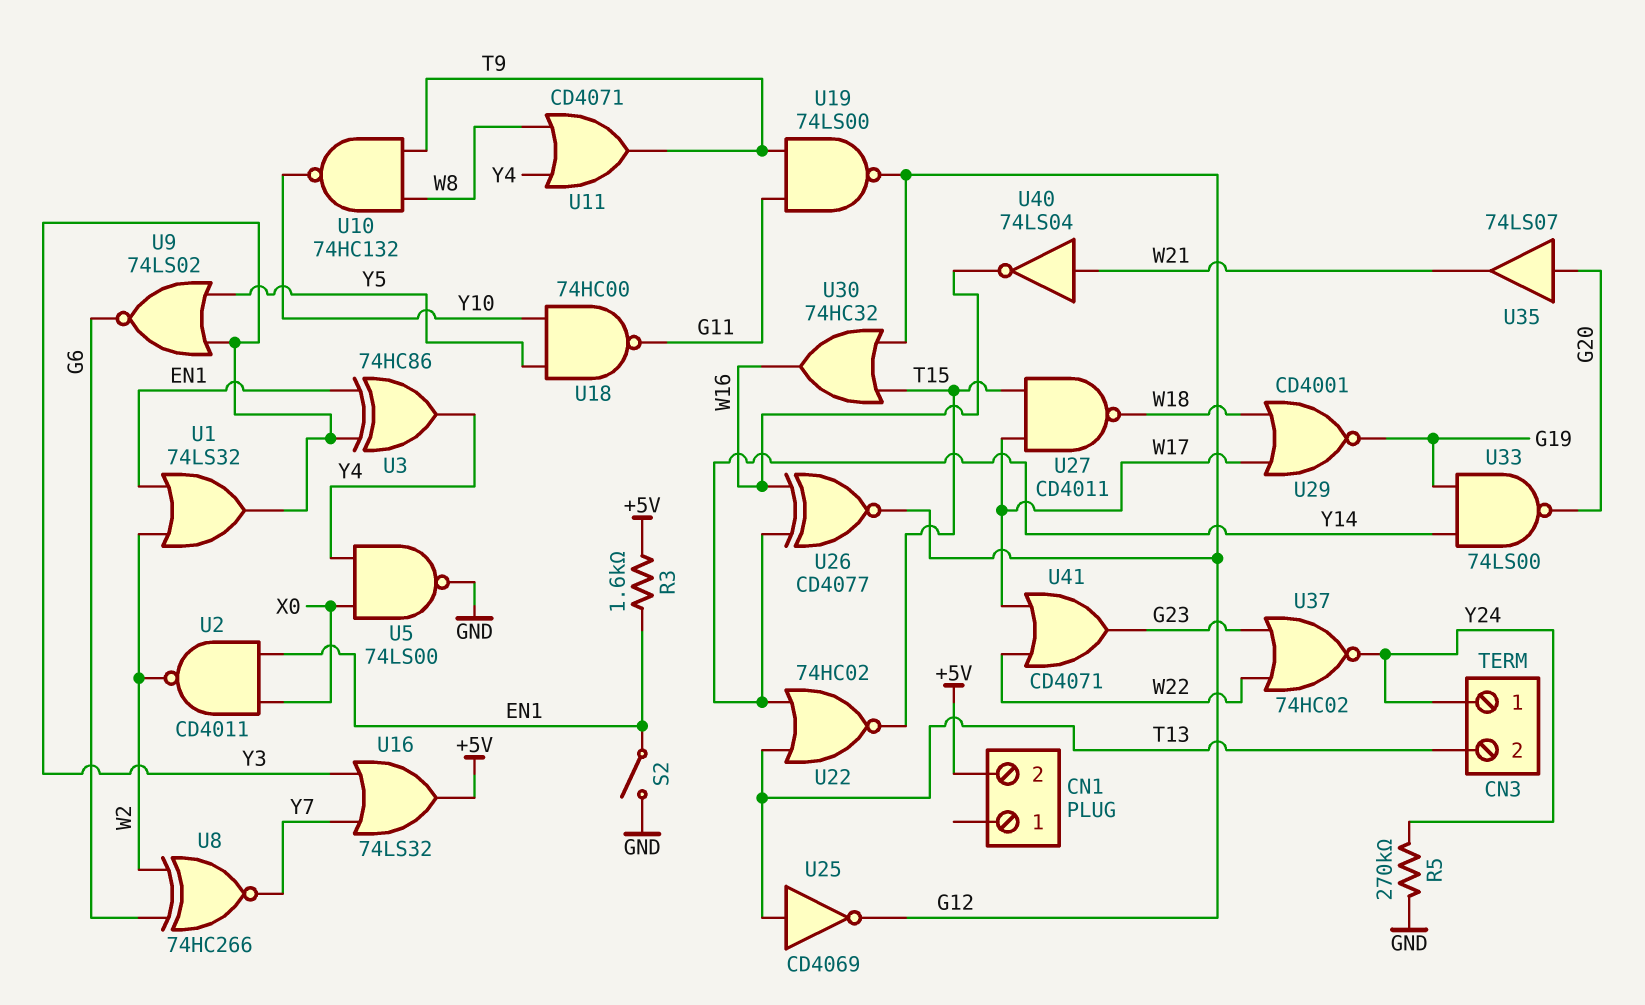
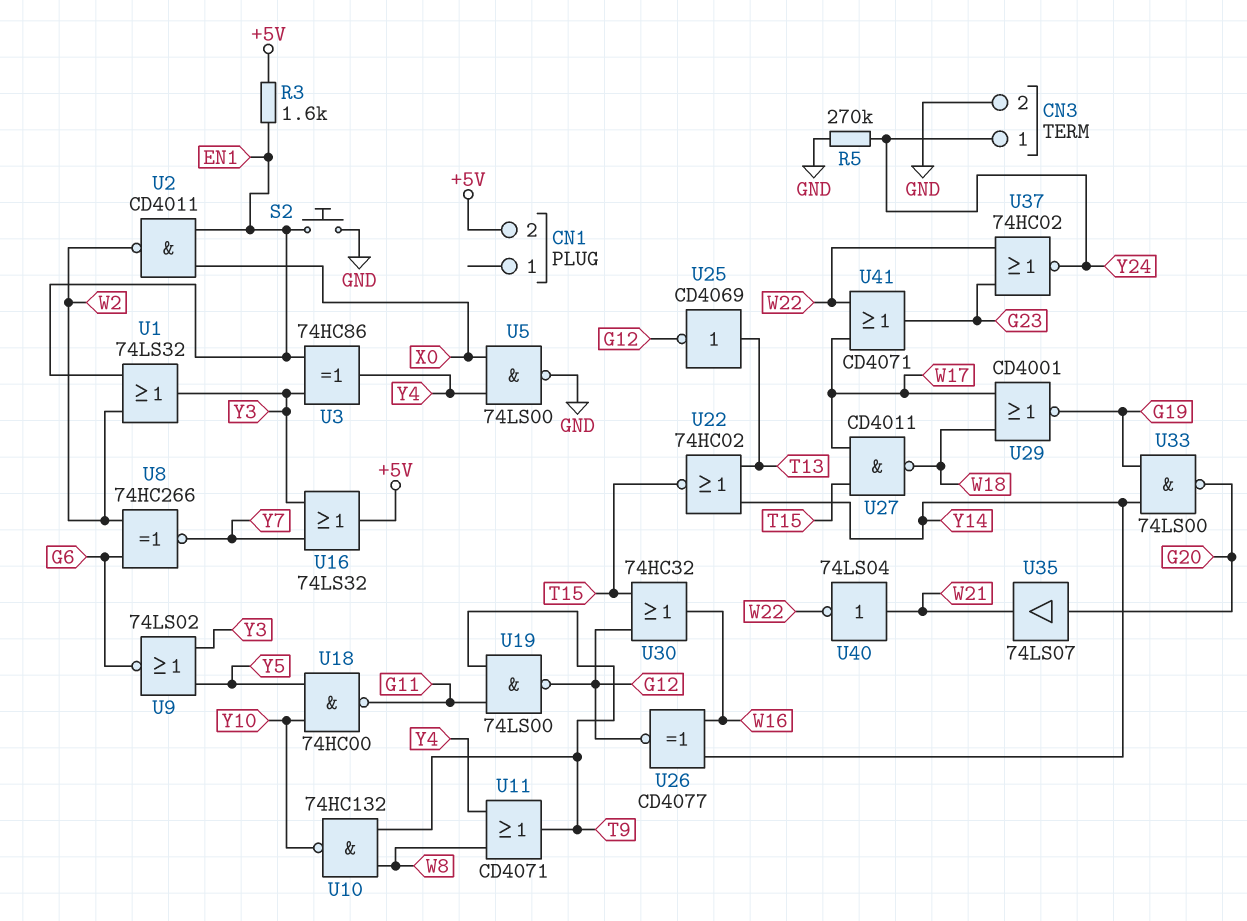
CN3 pin 2: T13 -> GND
S2: switch (EN1, GND) -> button (EN1, GND)
U40: NOT 74LS04 (in W21, out W16) -> NOT 74LS04 (in W21, out W22)

